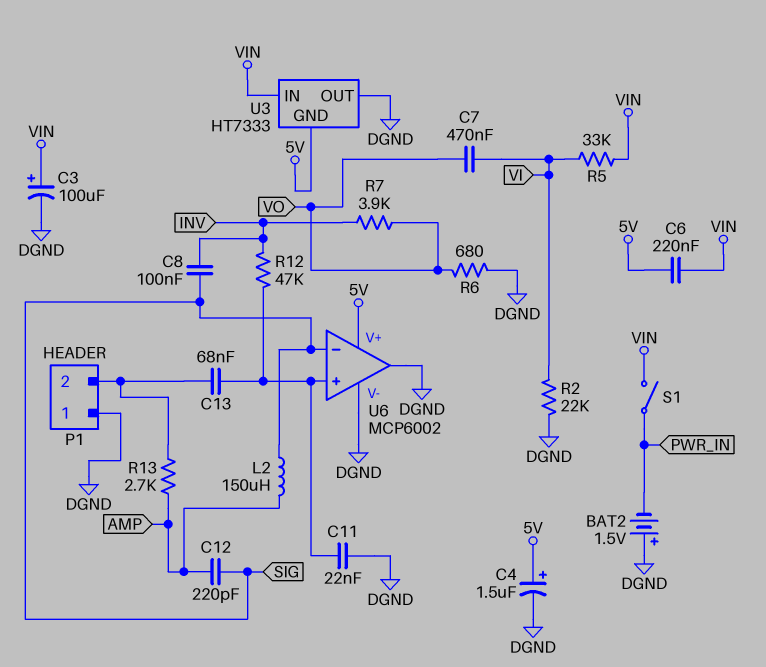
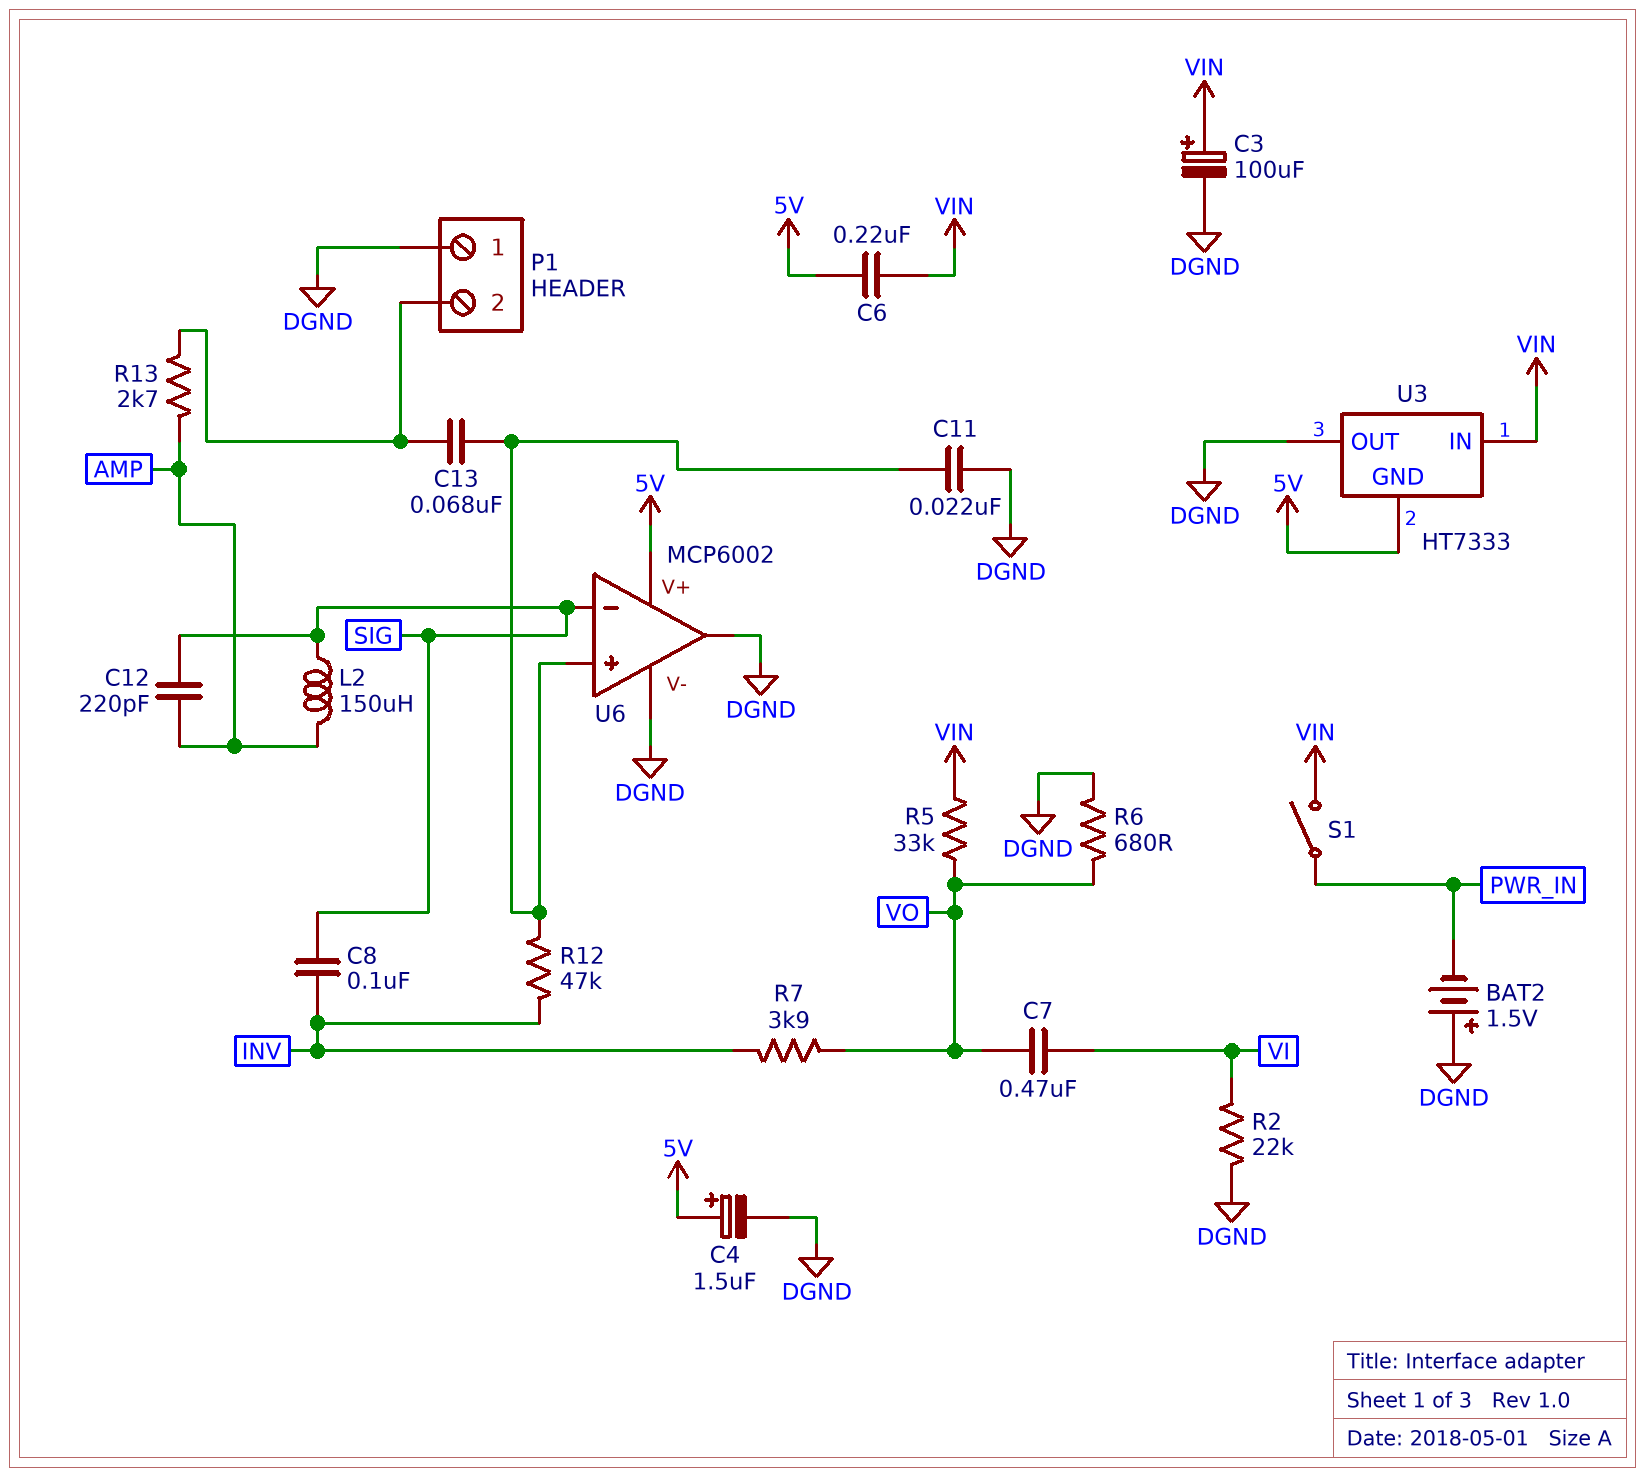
R5: 33k (VI, VIN) -> 33k (VIN, VO)

